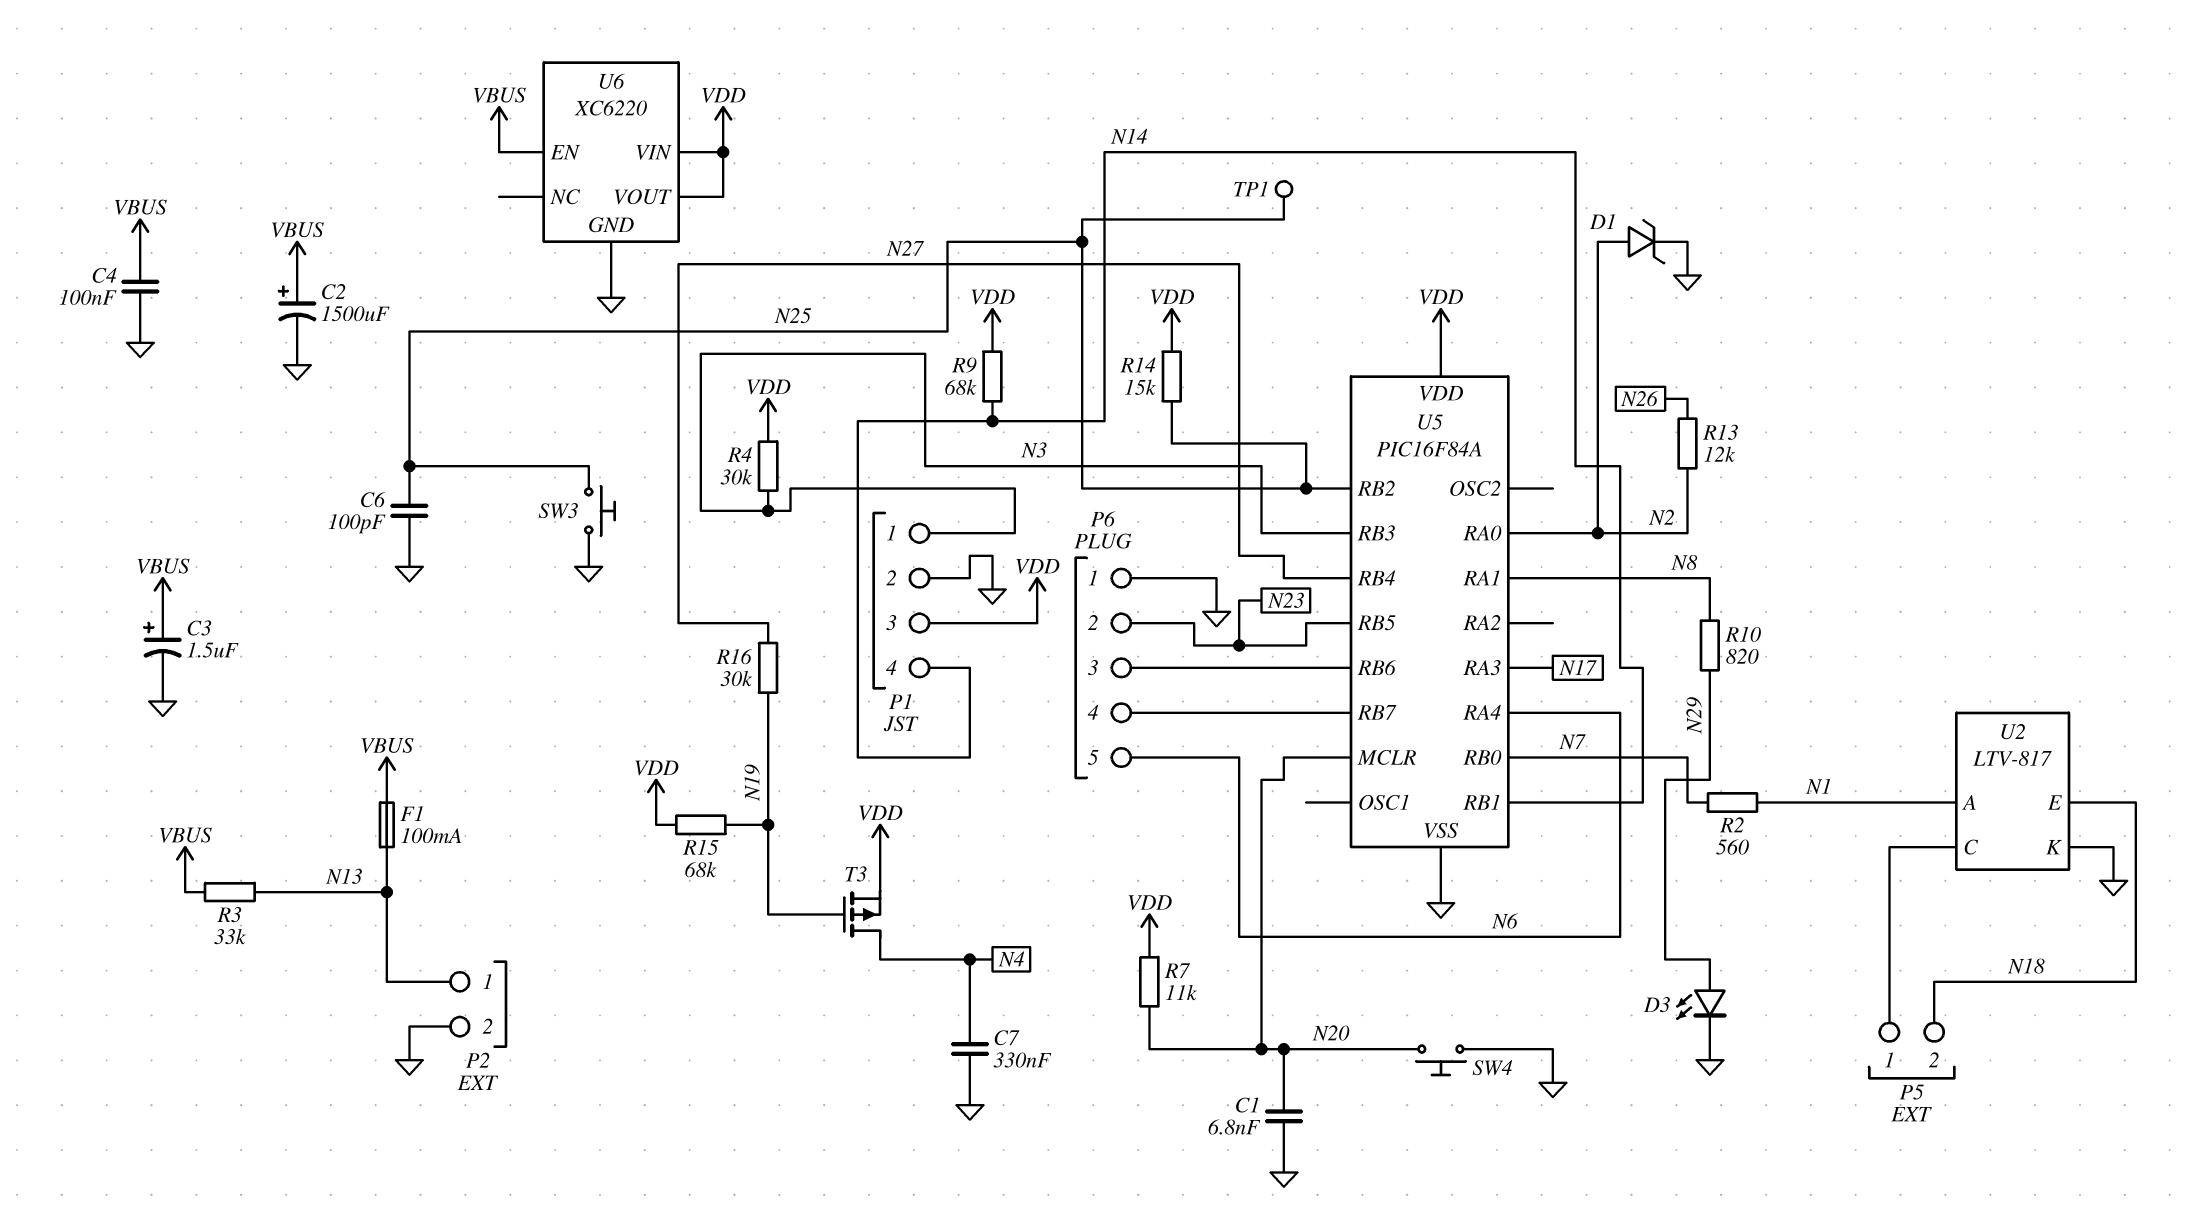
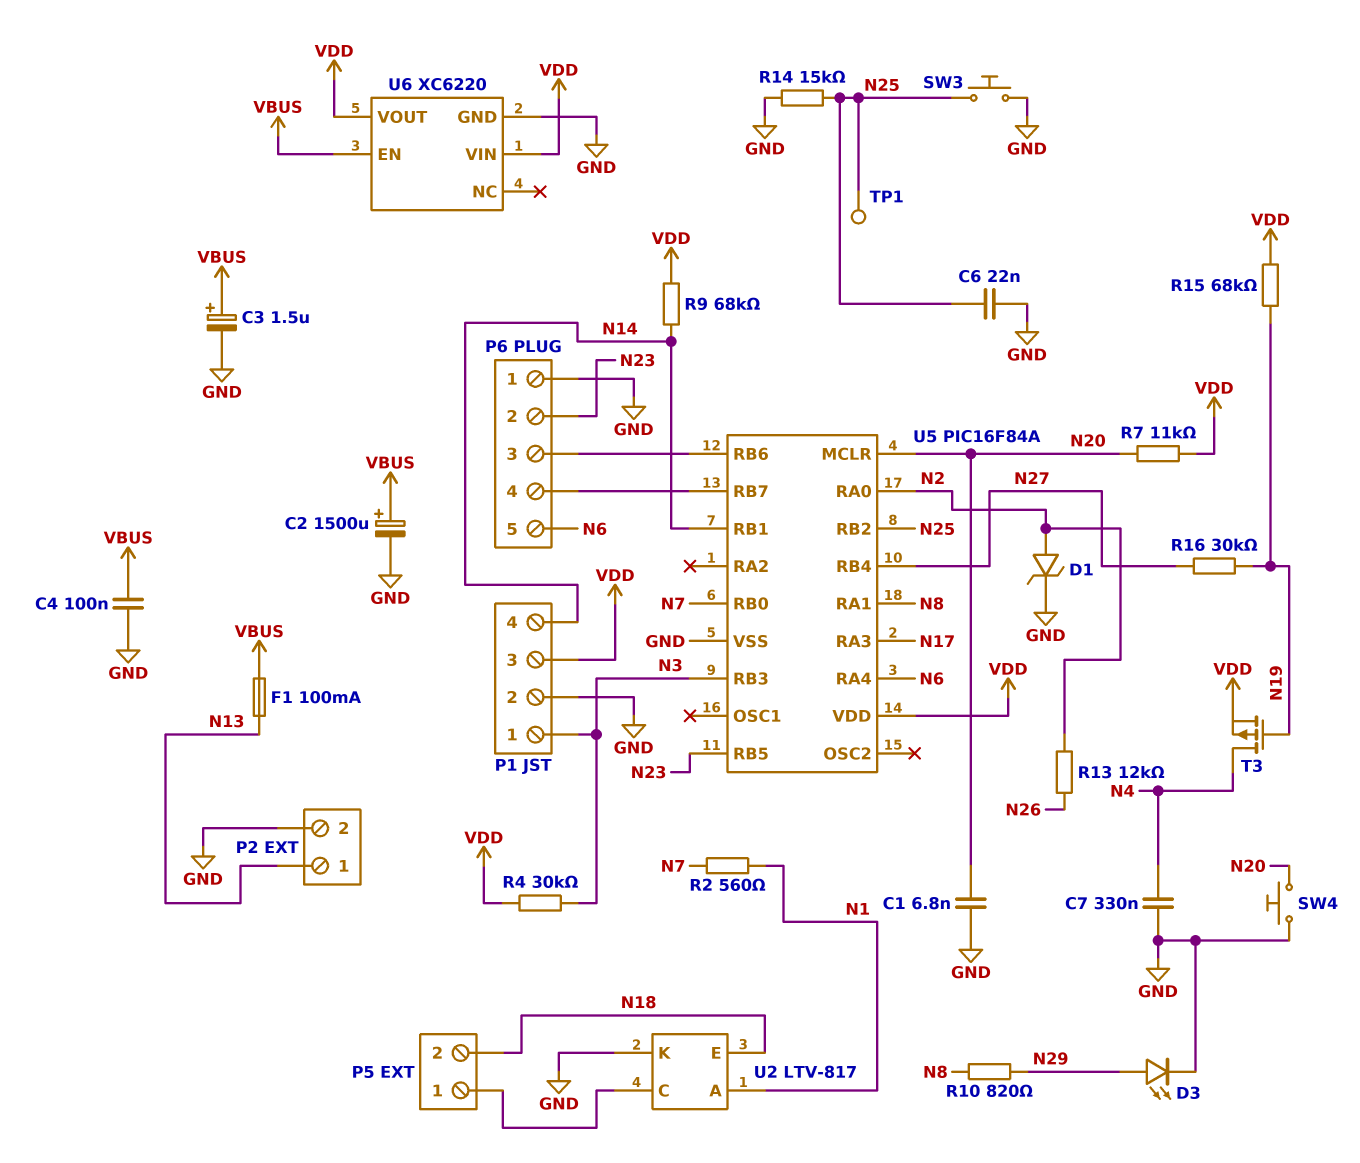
C6: 100pF (GND, N25) -> 22nF (GND, N25)
R3: 33k (N13, VBUS) -> none
R14: 15k (N25, VDD) -> 15k (GND, N25)

